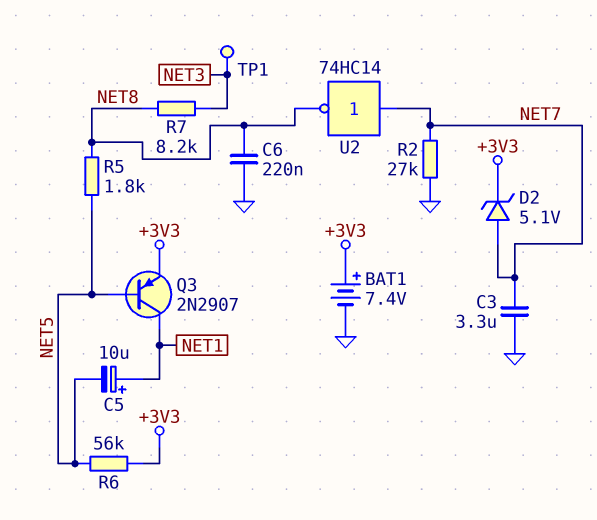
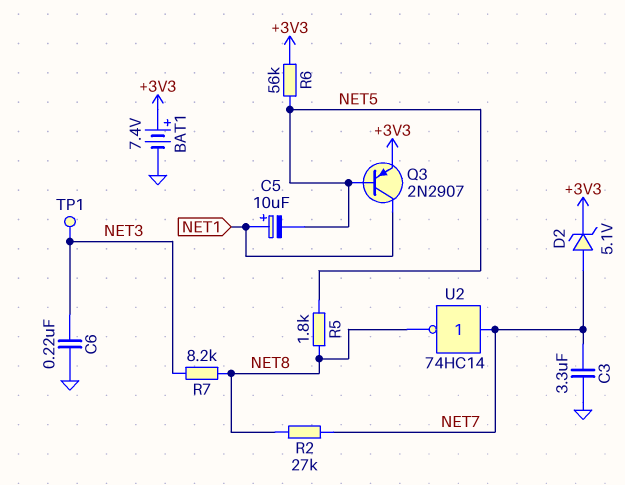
C6: 220nF (GND, NET8) -> 220nF (GND, NET3)
R2: 27k (GND, NET7) -> 27k (NET7, NET8)

